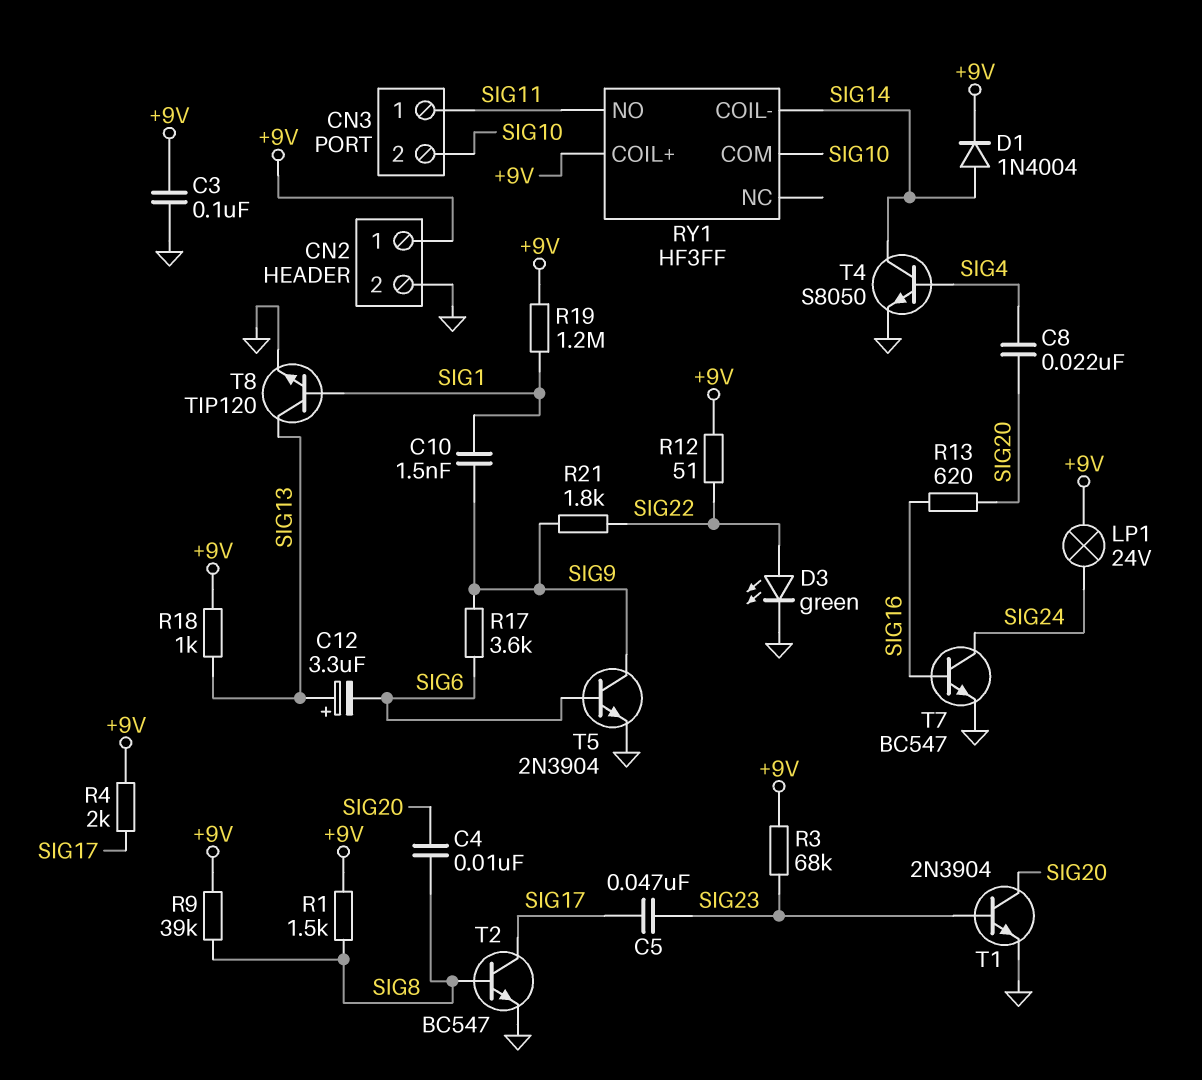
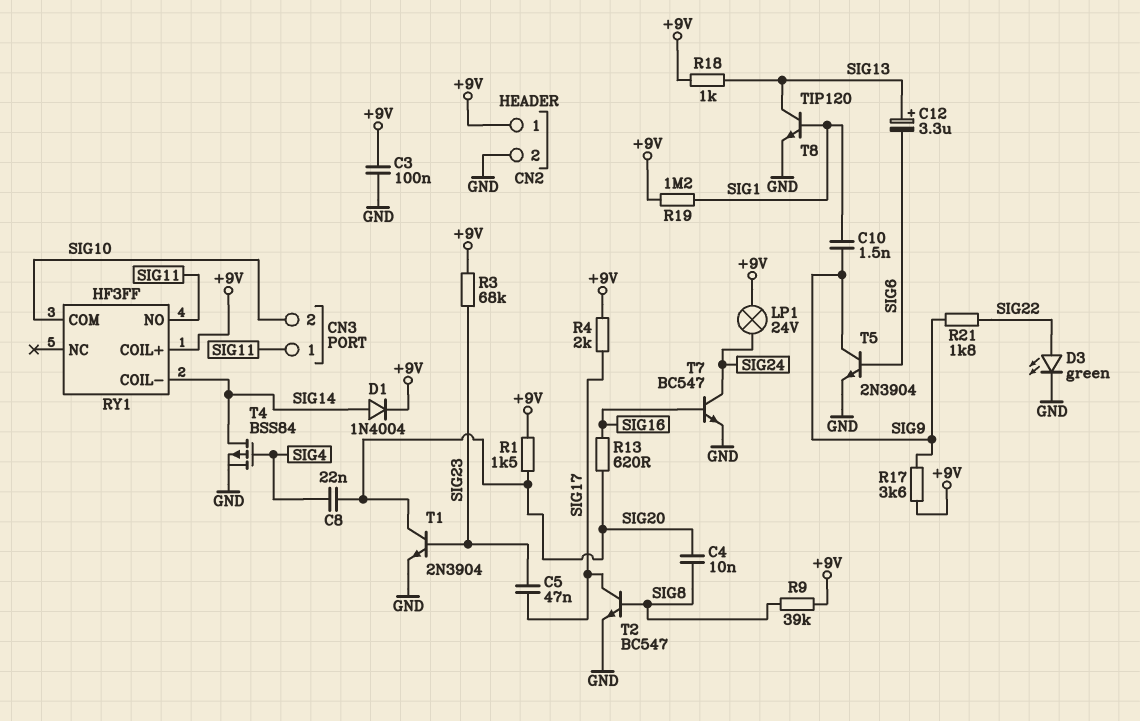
R1: 1.5k (+9V, SIG8) -> 1.5k (+9V, SIG20)
R12: 51 (+9V, SIG22) -> none
R17: 3.6k (SIG6, SIG9) -> 3.6k (+9V, SIG9)
T4: NPN S8050 (B SIG4, C SIG14, E GND) -> PMOS BSS84 (G SIG4, D SIG14, S GND)

